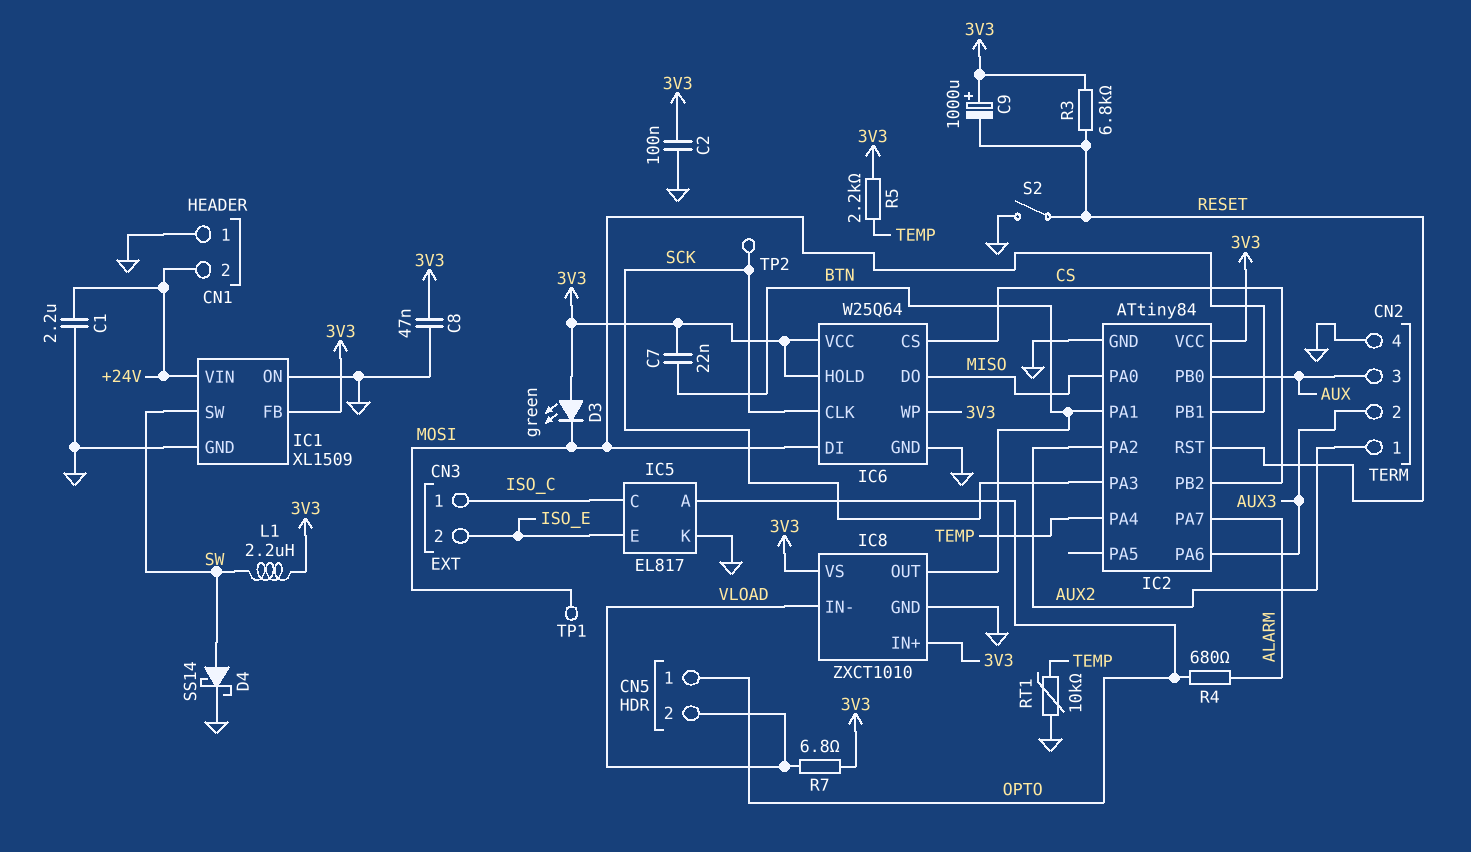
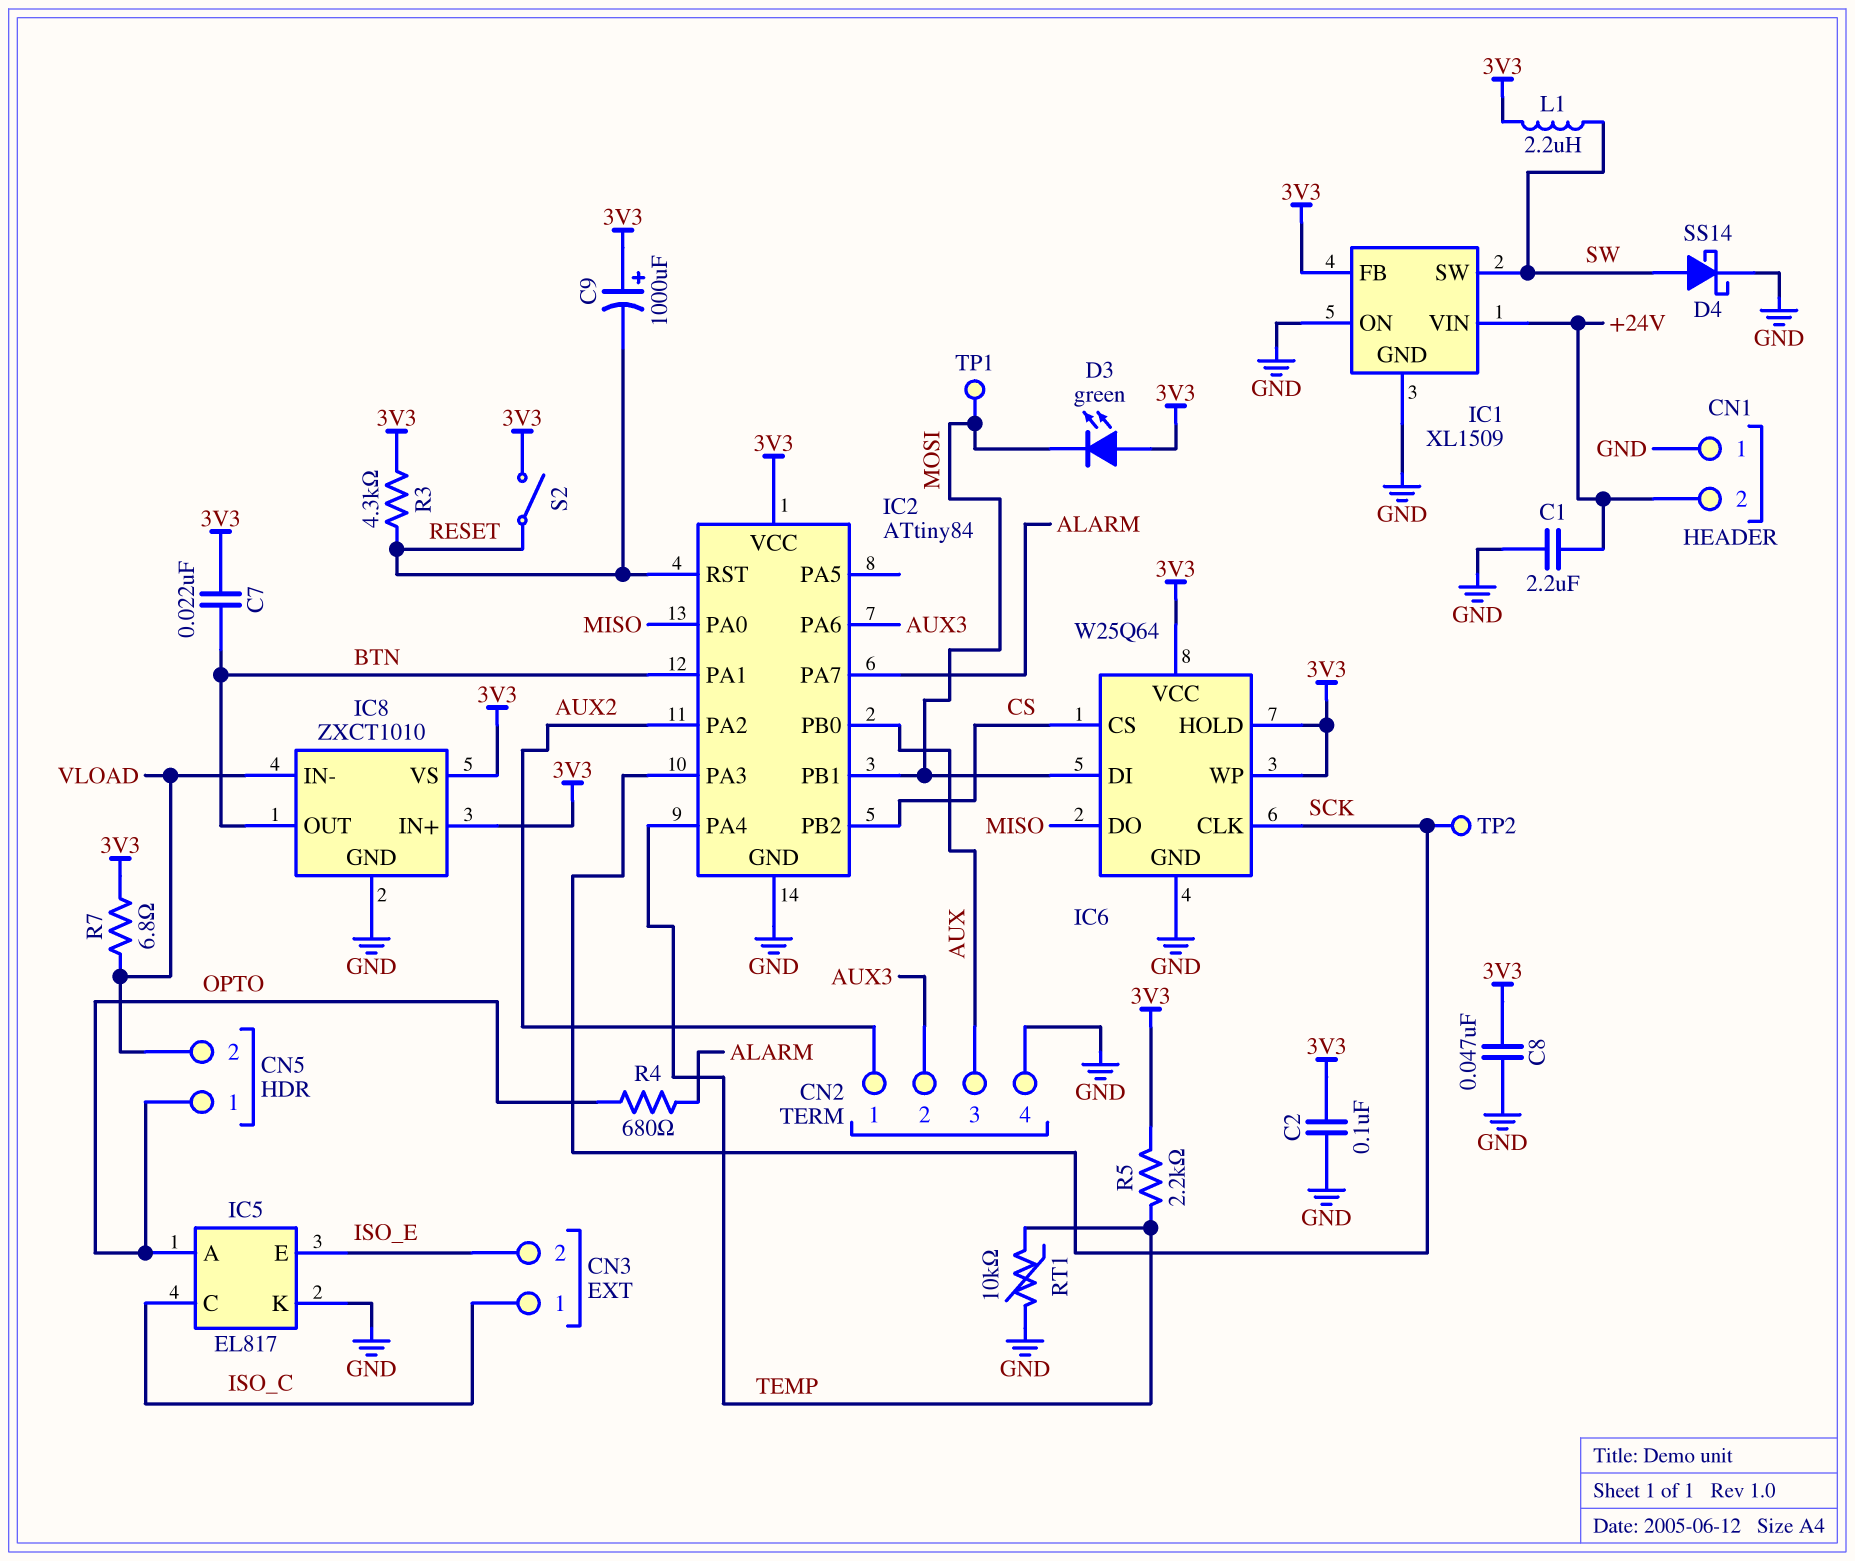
R3: 6.8k (3V3, RESET) -> 4.3k (3V3, RESET)
S2: switch (GND, RESET) -> switch (3V3, RESET)

